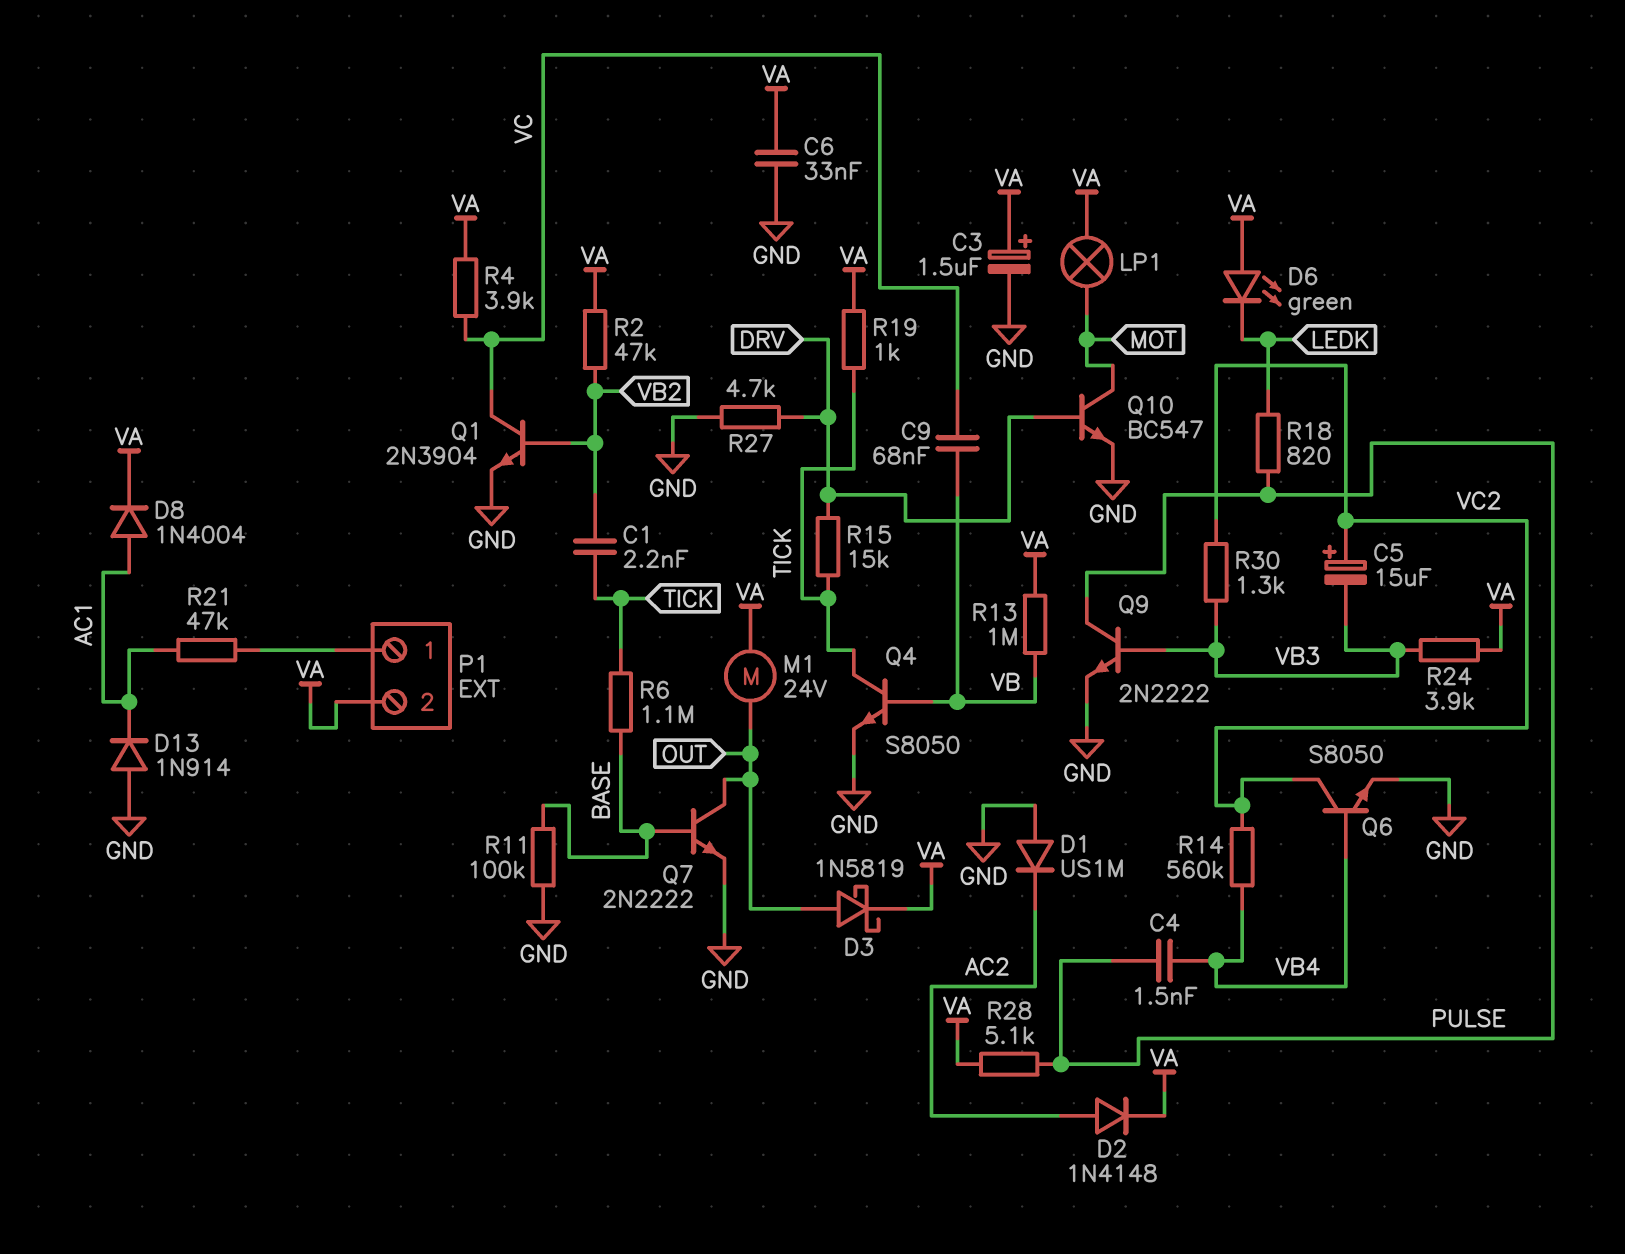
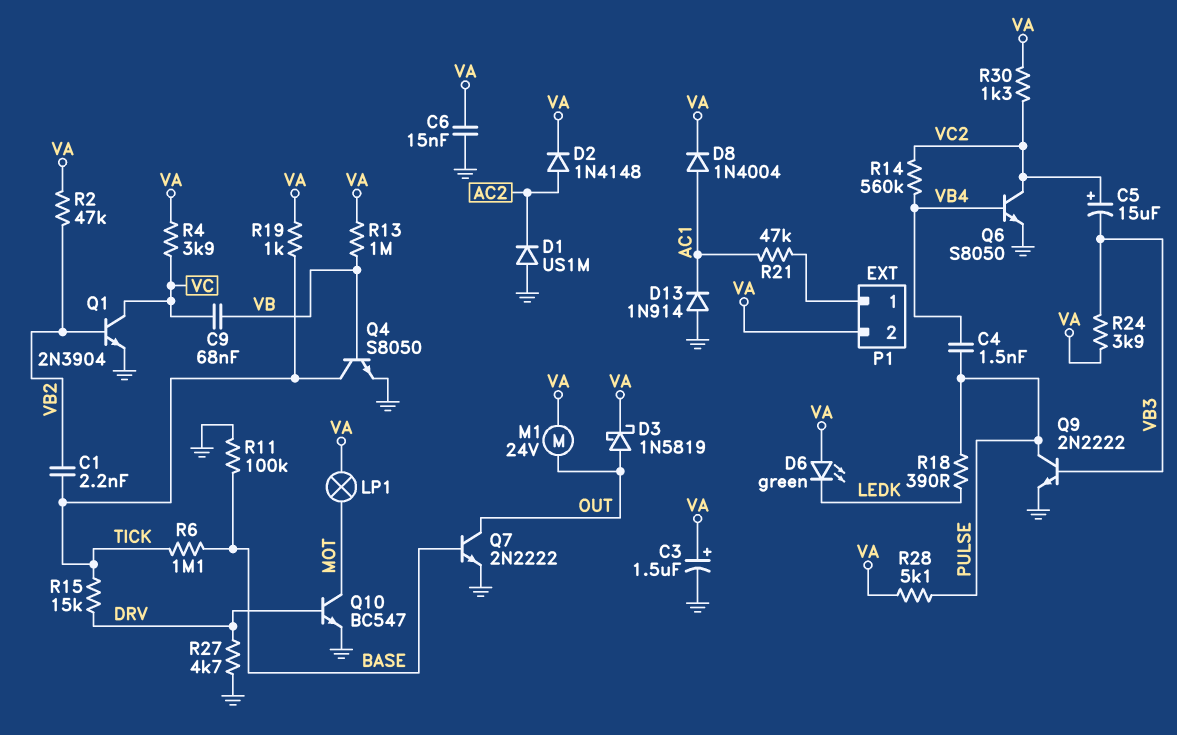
C6: 33nF (GND, VA) -> 15nF (GND, VA)
R18: 820 (LEDK, PULSE) -> 390 (LEDK, PULSE)
R30: 1.3k (VB3, VC2) -> 1.3k (VA, VC2)

